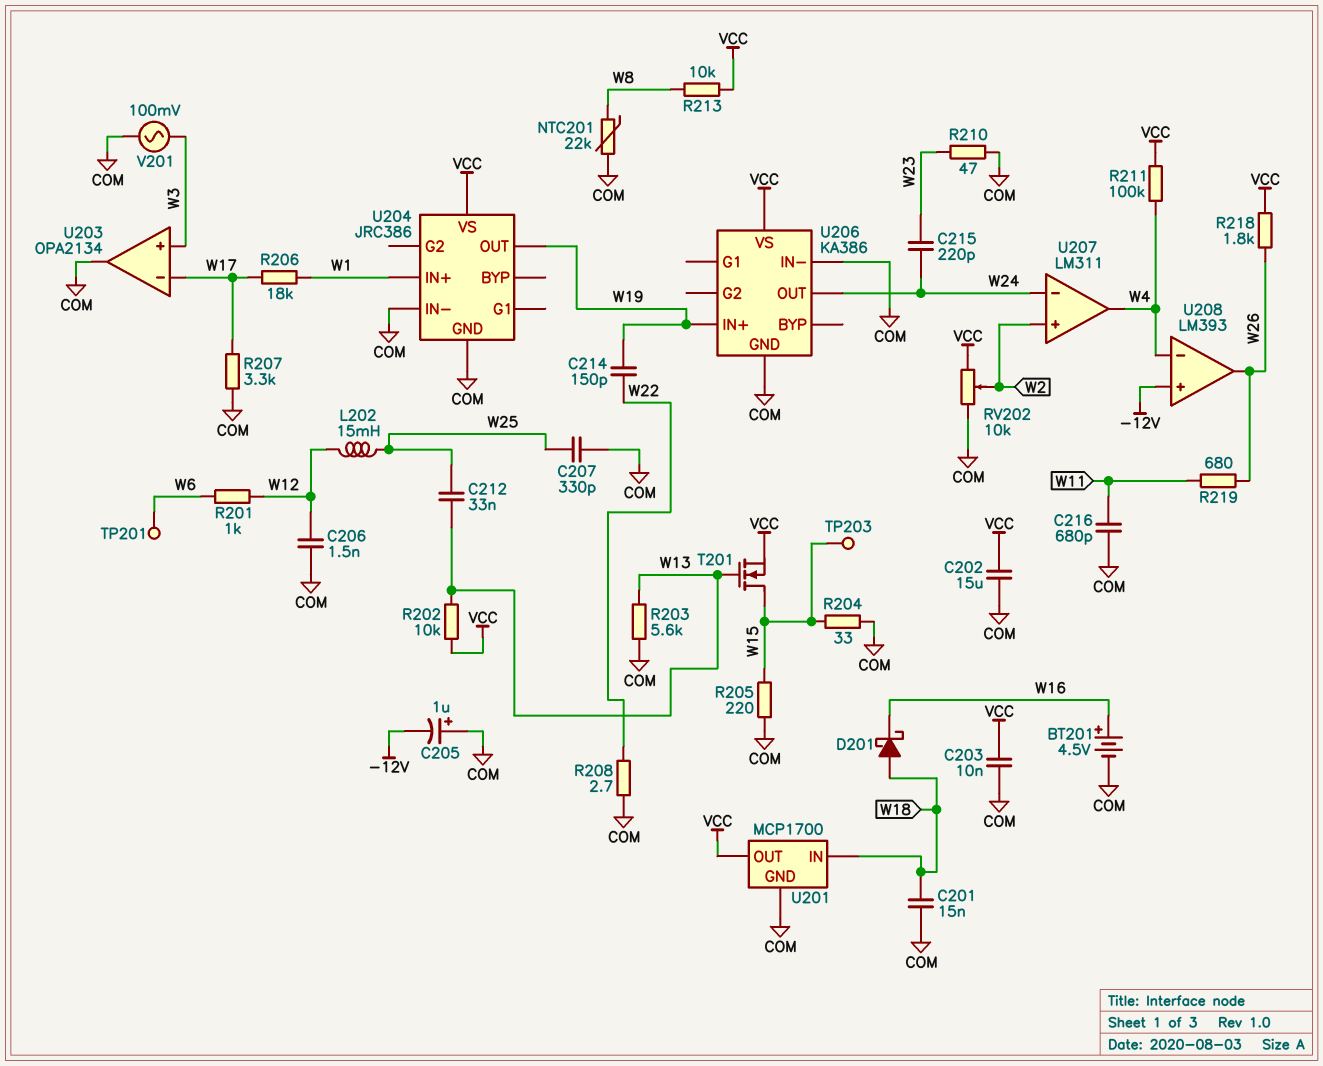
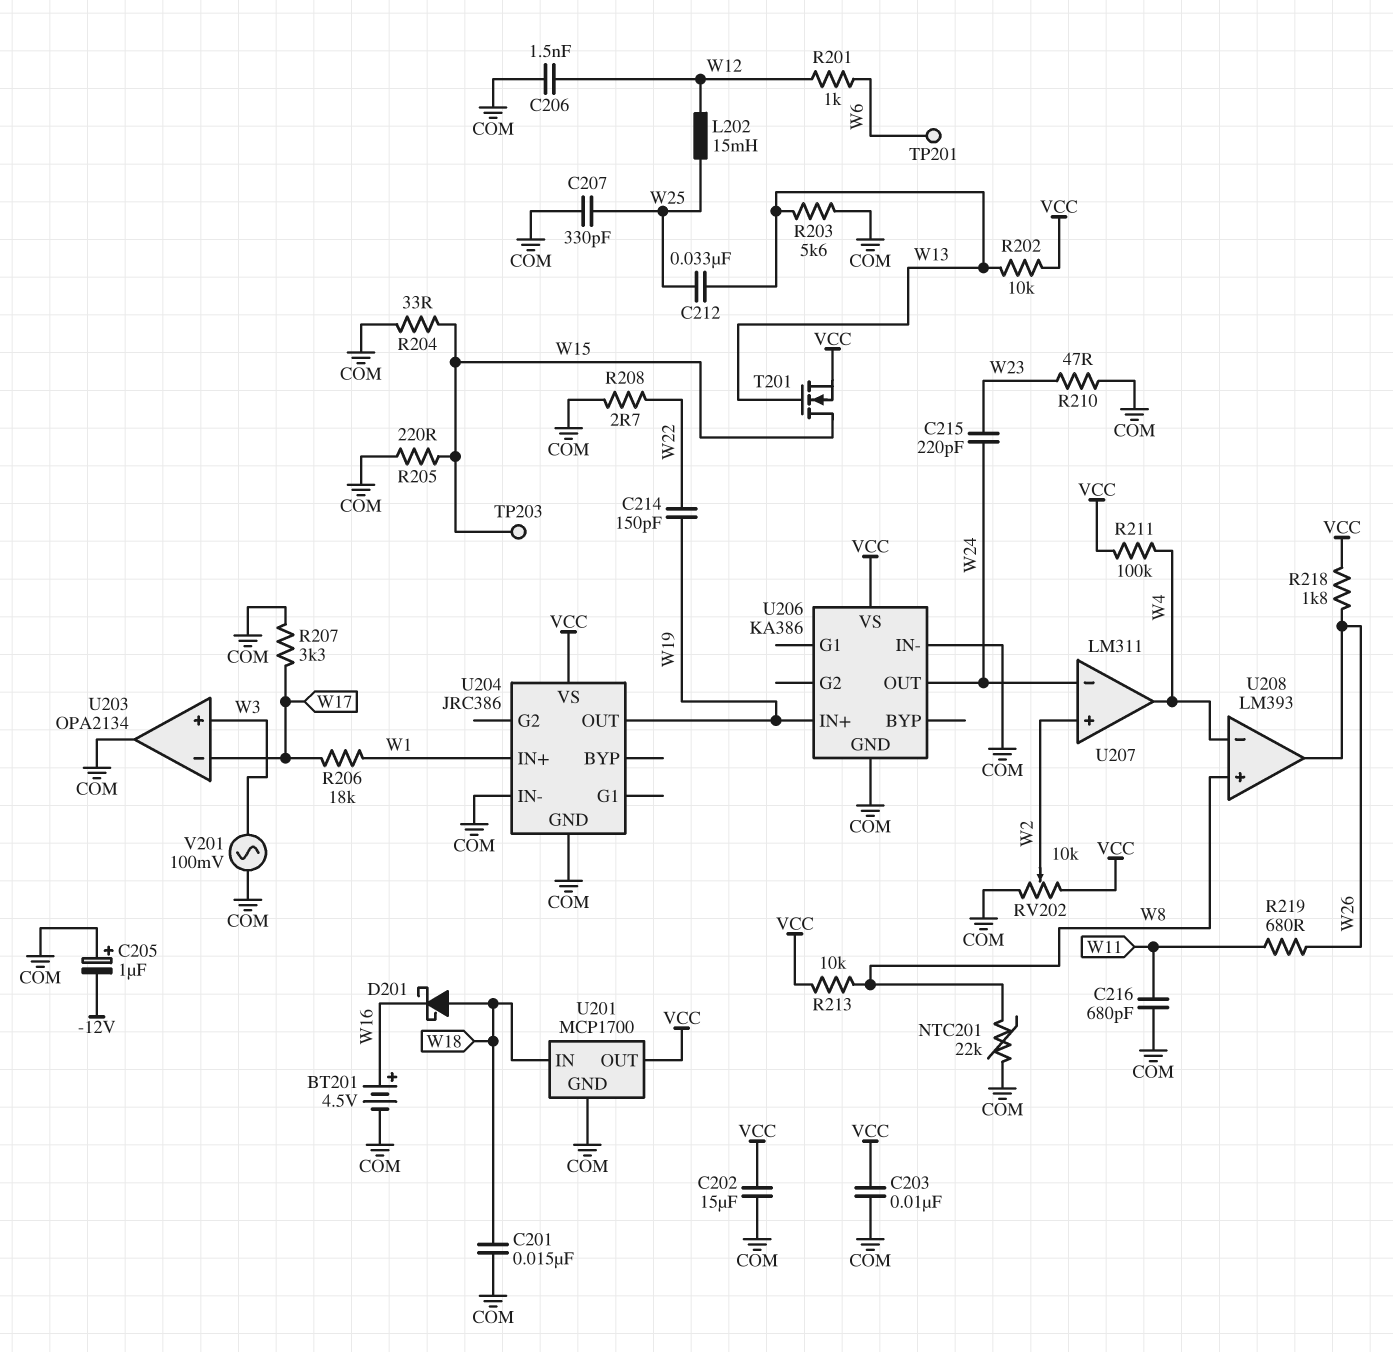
U208 pin in+: -12V -> W8

